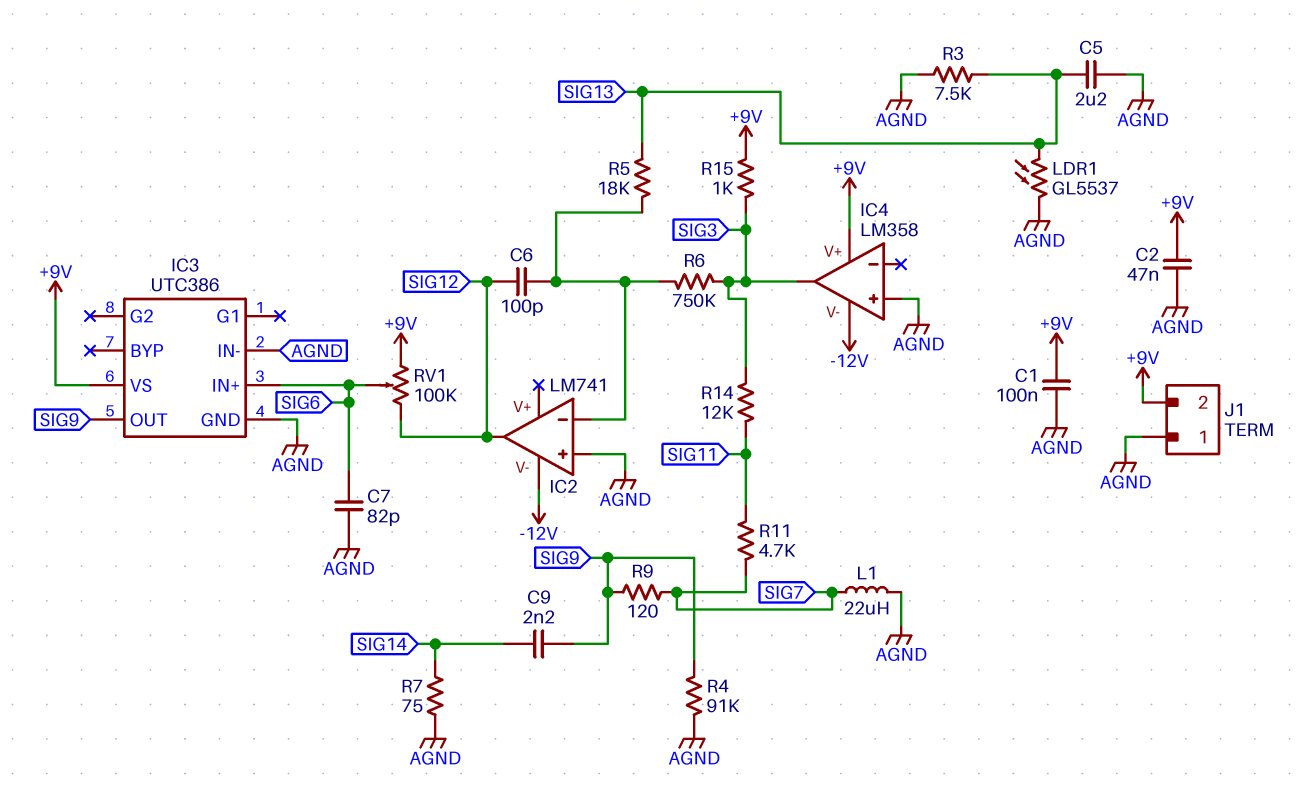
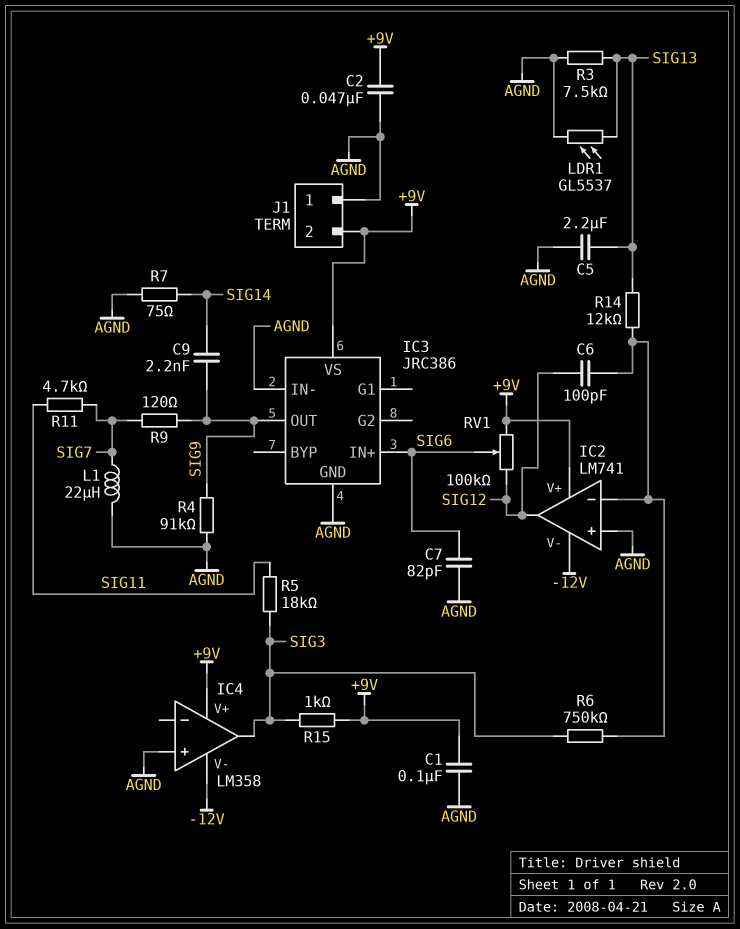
IC2 pin V+: none -> +9V
IC3: UTC386 -> JRC386
R5: 18k (IC2/in-, SIG13) -> 18k (SIG3, SIG11)
R14: 12k (SIG3, SIG11) -> 12k (IC2/in-, SIG13)

